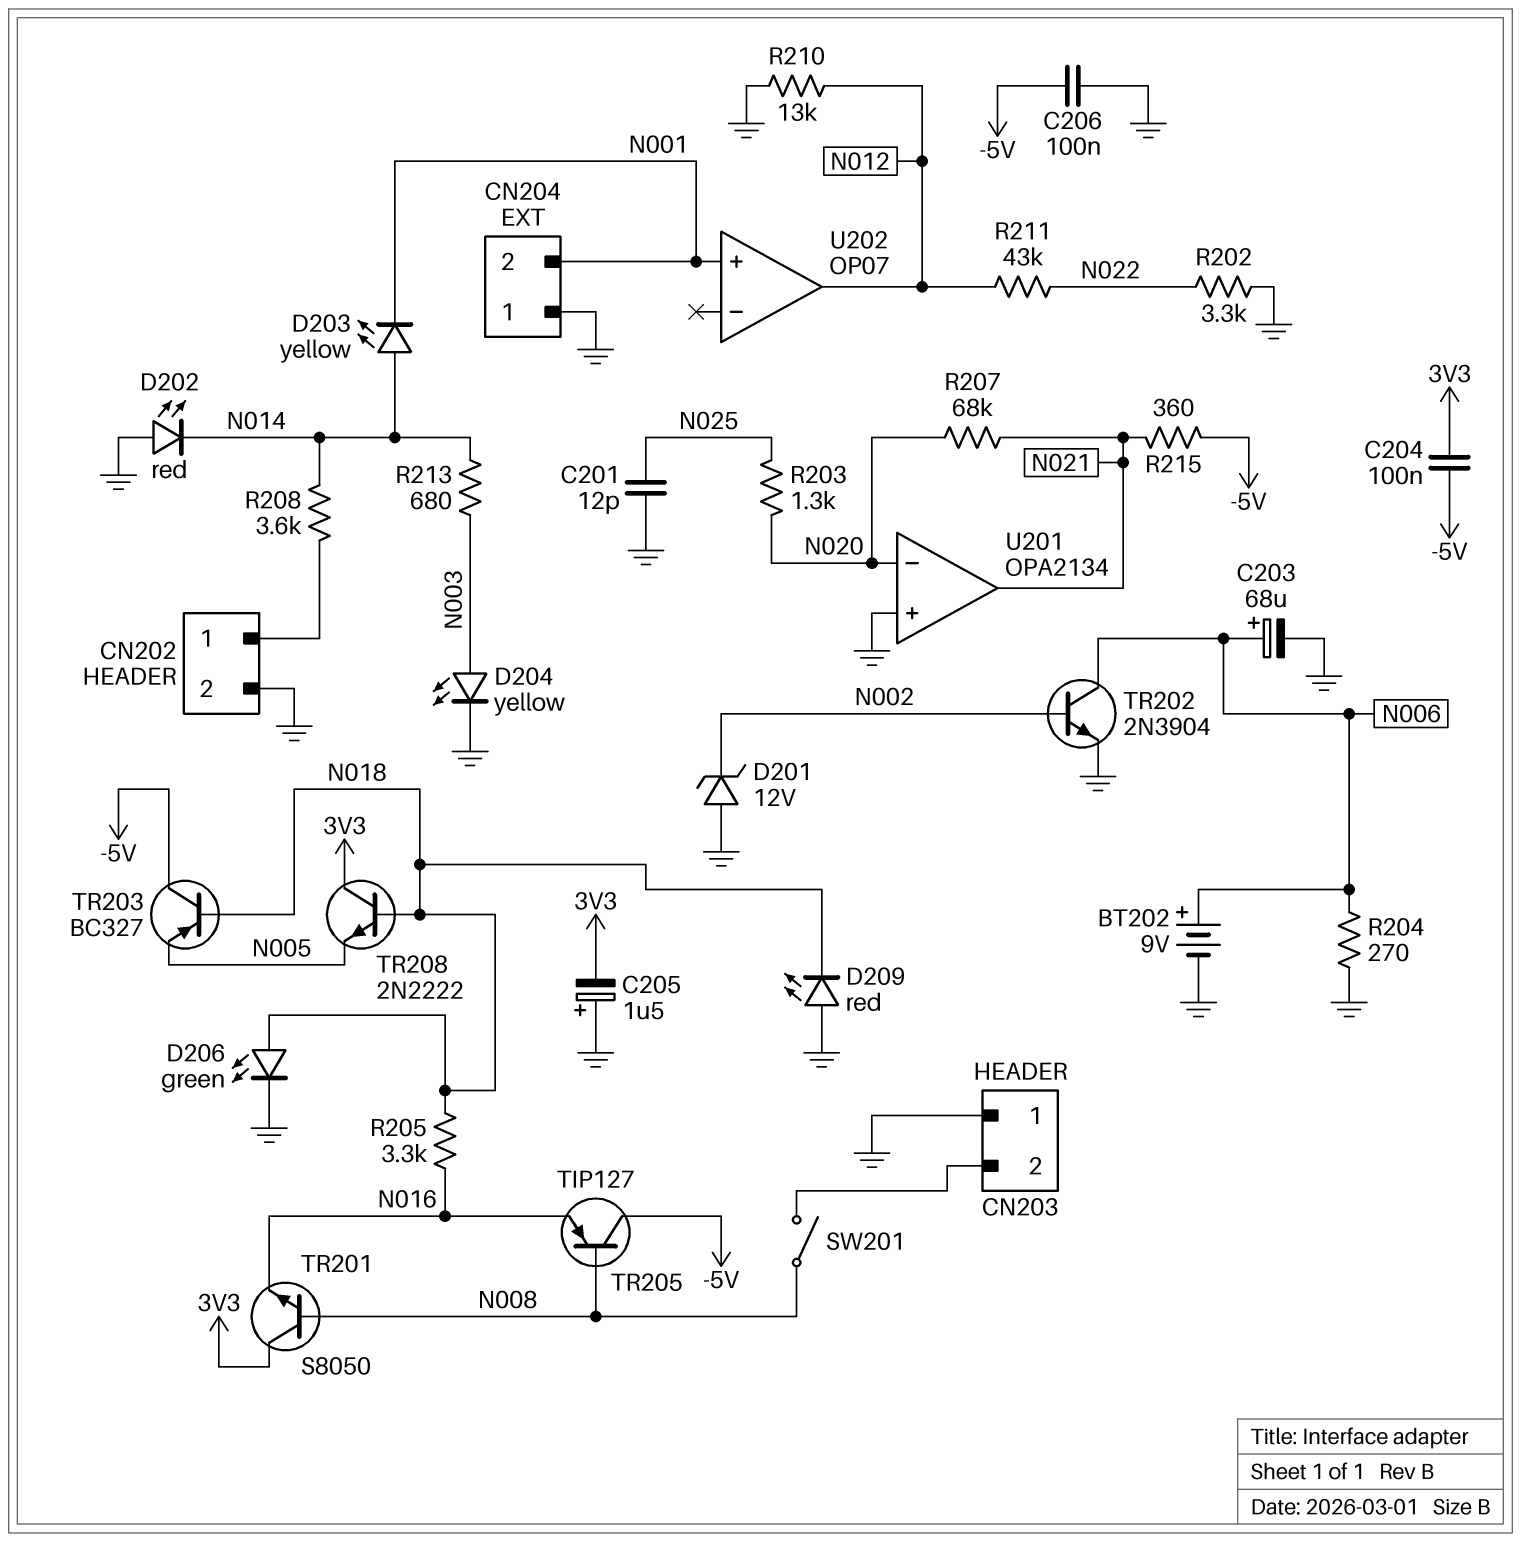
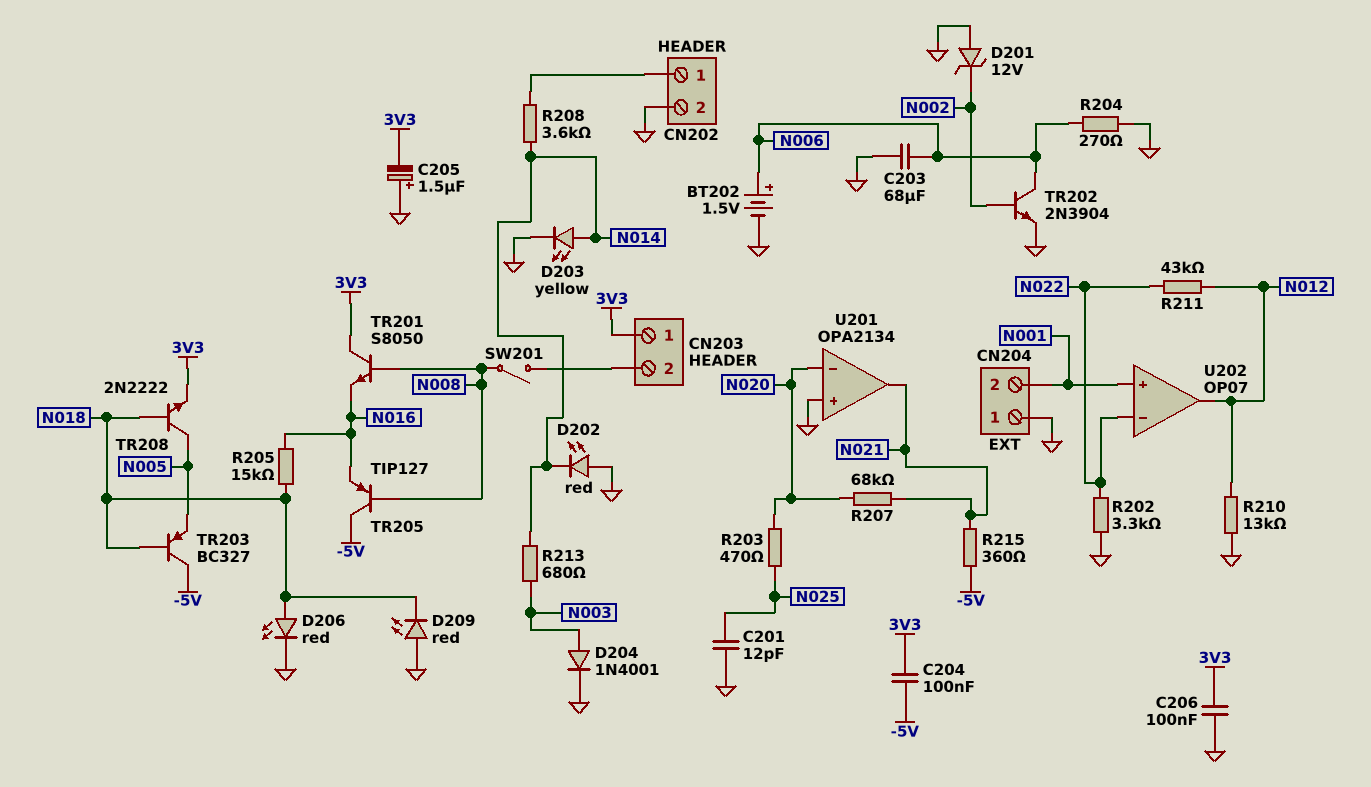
BT202: 9V (plus N006, minus GND) -> 1.5V (plus N006, minus GND)
C203: 68uF (plus N006, minus GND) -> 68uF (GND, N006)
C206: 100nF (-5V, GND) -> 100nF (3V3, GND)
CN203 pin 1: GND -> 3V3
D203: LED yellow (A N014, K N001) -> LED yellow (A N014, K GND)
D204: LED yellow (A N003, K GND) -> diode 1N4001 (A N003, K GND)
D206: LED green (A N018, K GND) -> LED red (A N018, K GND)
R203: 1.3k (N020, N025) -> 470 (N020, N025)
R205: 3.3k (N016, N018) -> 15k (N016, N018)
TR208: NPN 2N2222 (B N018, C 3V3, E N005) -> NPN 2N2222 (B N018, C N005, E 3V3)
U202 pin in-: none -> N022

